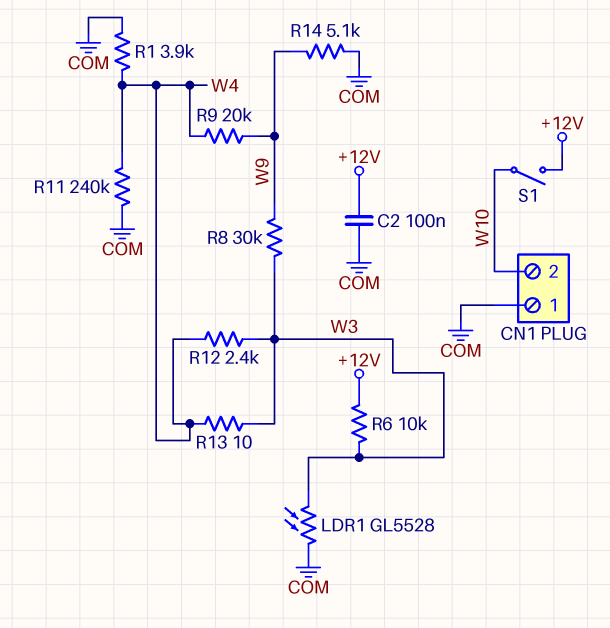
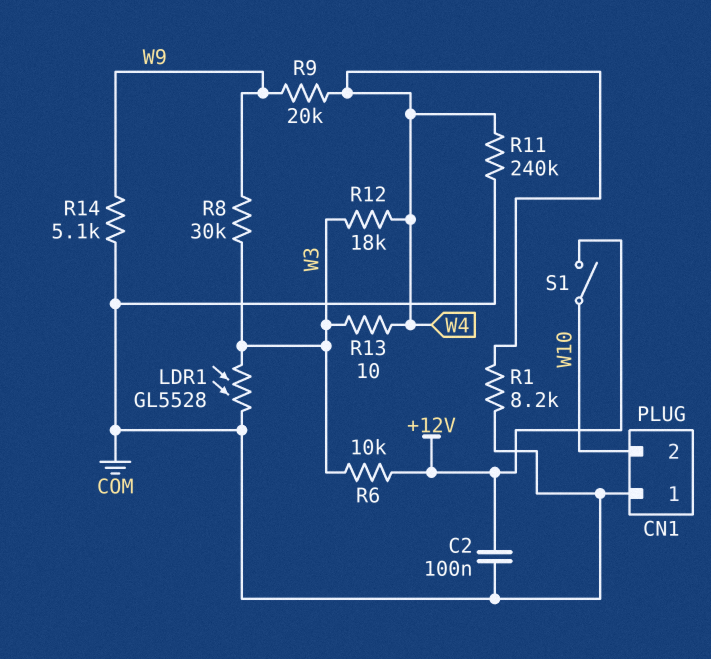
R1: 3.9k (COM, W4) -> 8.2k (COM, W4)
R12: 2.4k (W3, W4) -> 18k (W3, W4)

